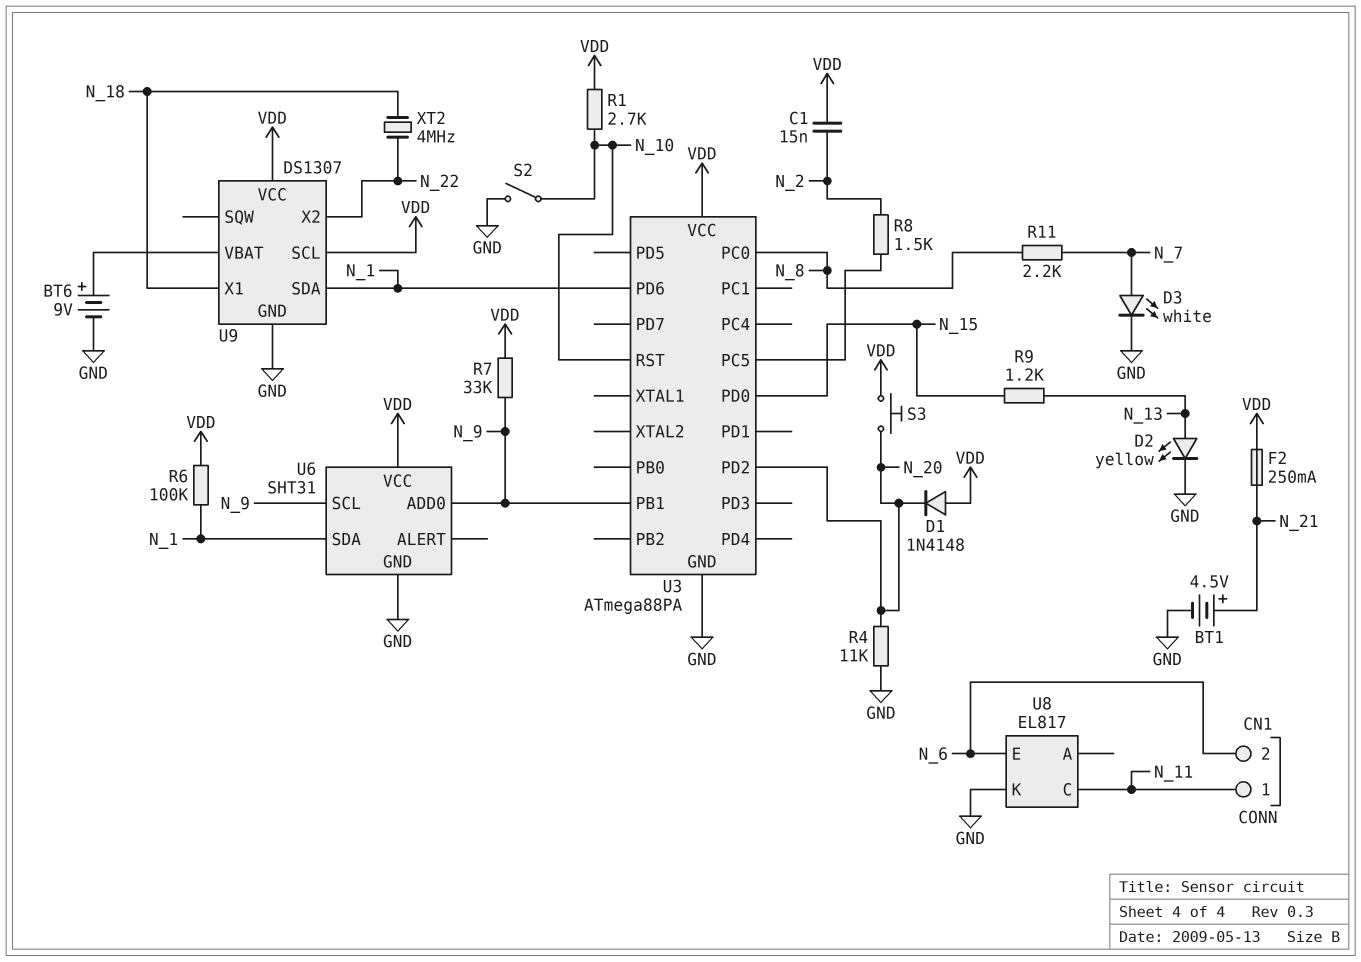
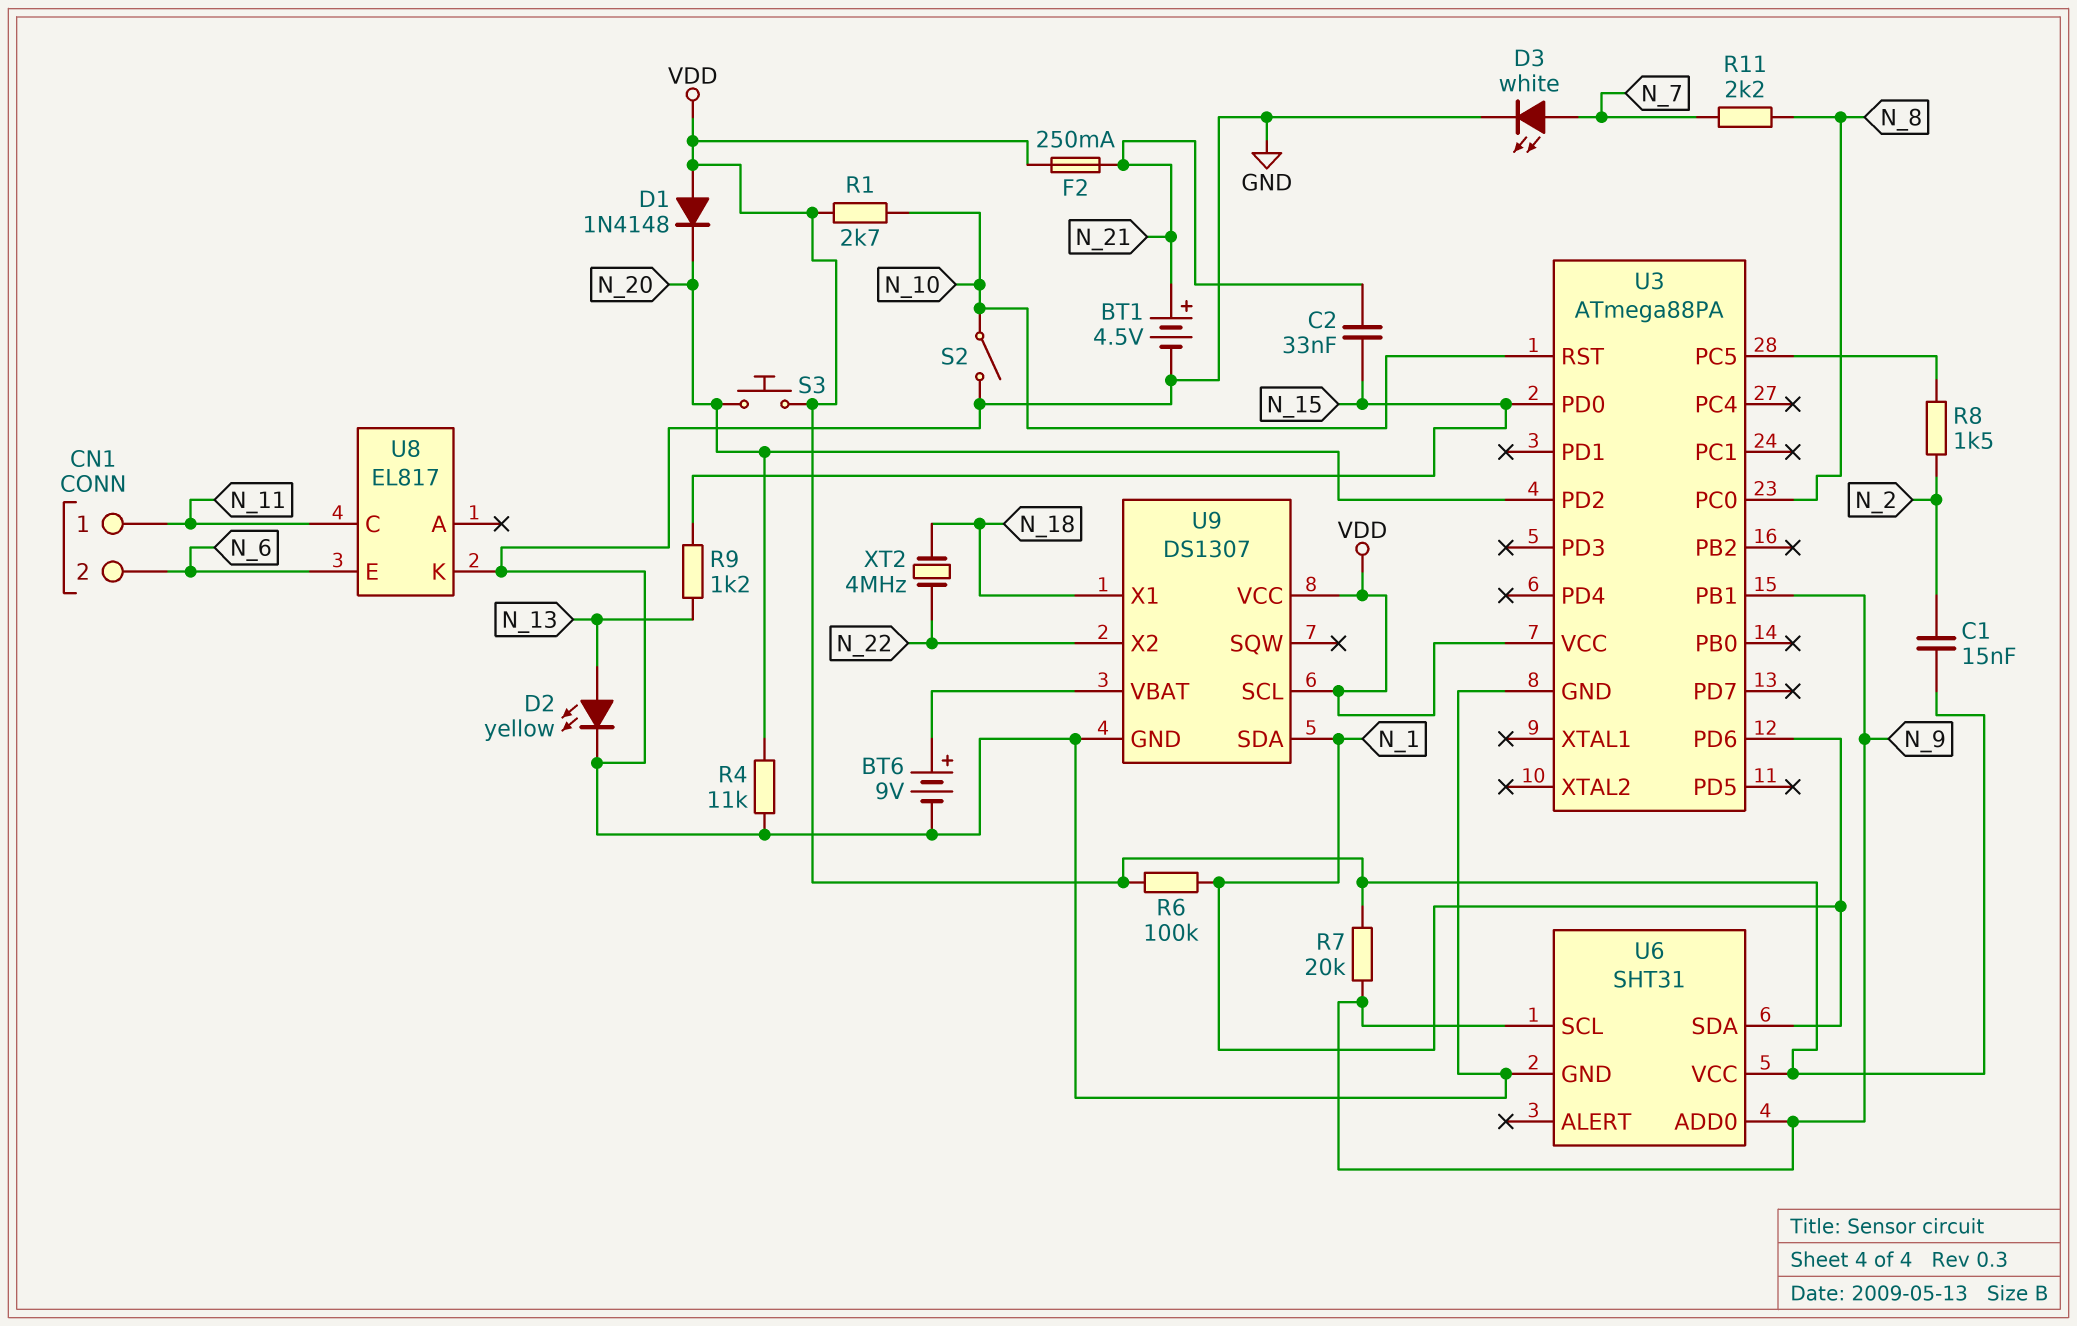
C2: none -> 33nF (N_15, N_21)
R7: 33k (N_9, VDD) -> 20k (N_9, VDD)

